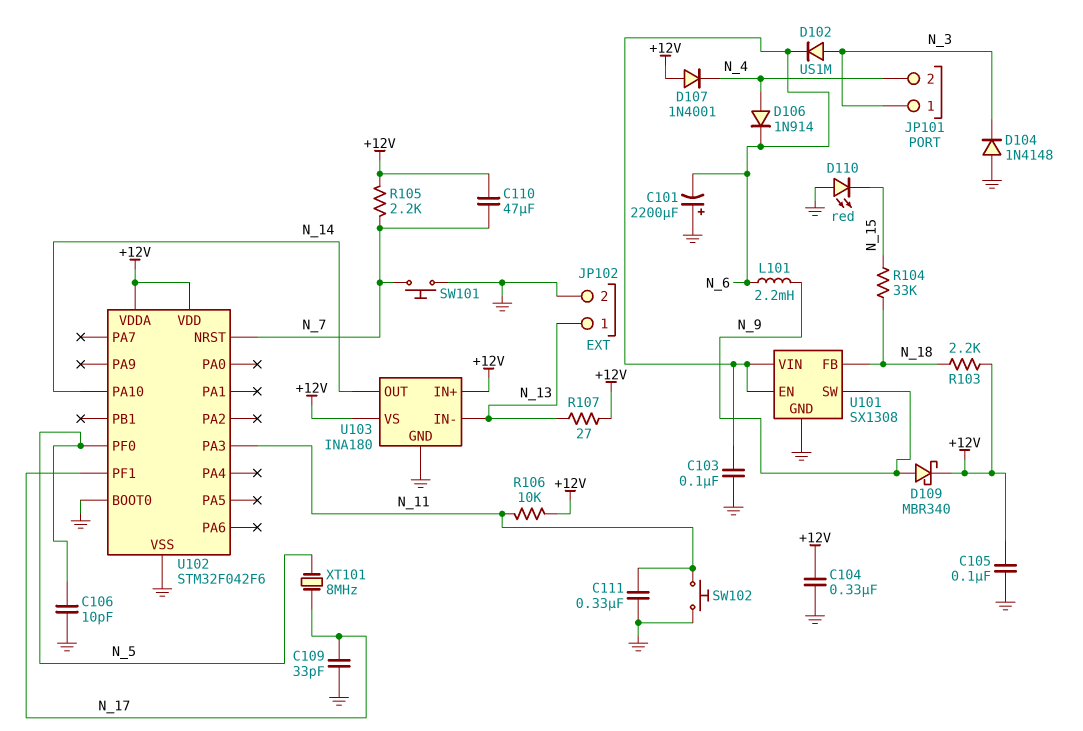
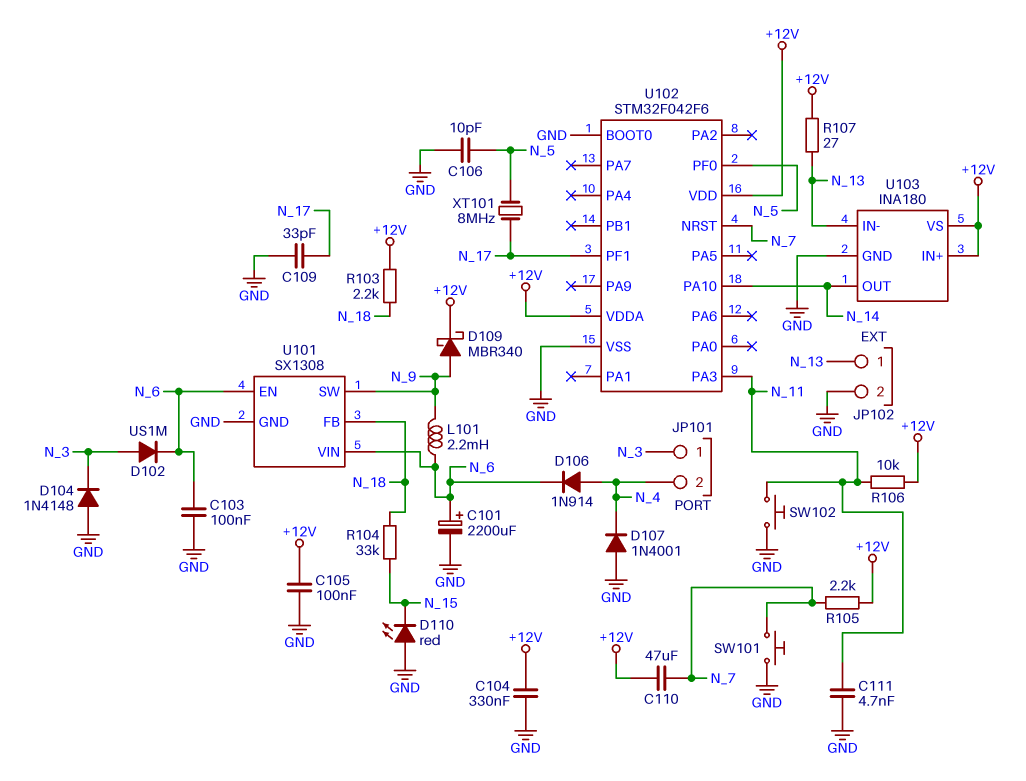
C101: 2200uF (plus GND, minus N_6) -> 2200uF (plus N_6, minus GND)
C111: 330nF (GND, N_11) -> 4.7nF (GND, N_11)
D107: diode 1N4001 (A +12V, K N_4) -> diode 1N4001 (A GND, K N_4)

